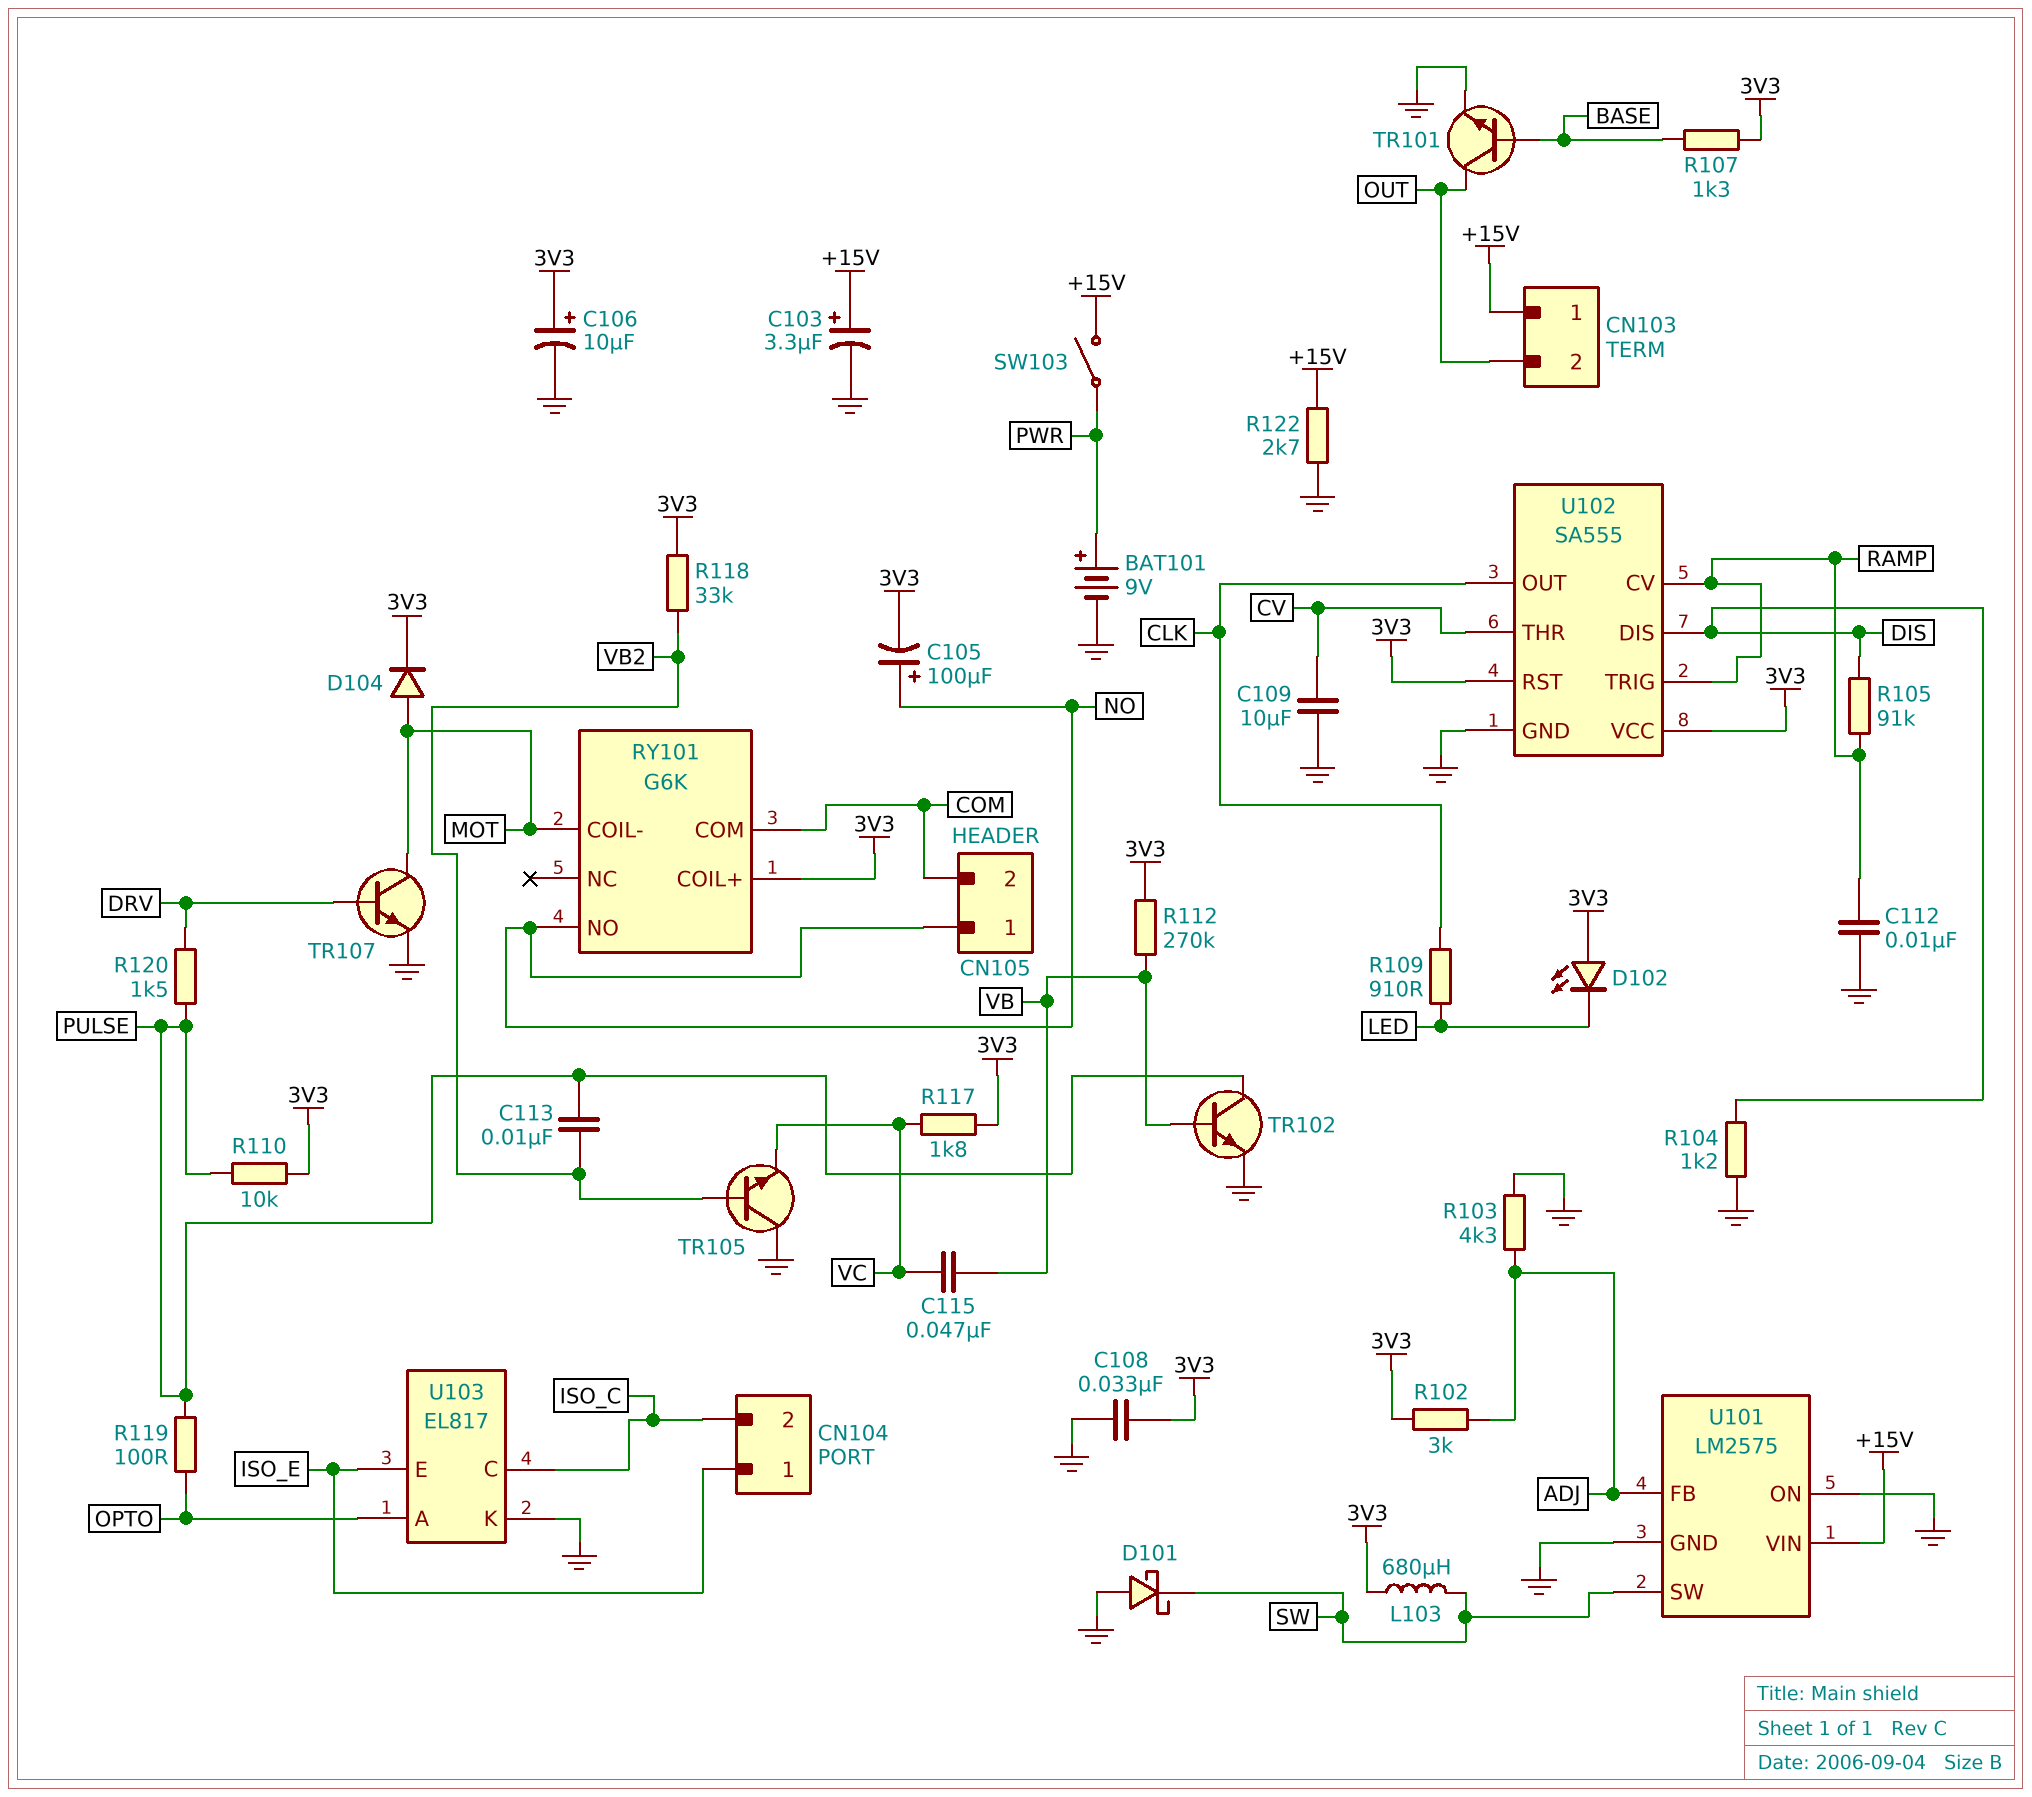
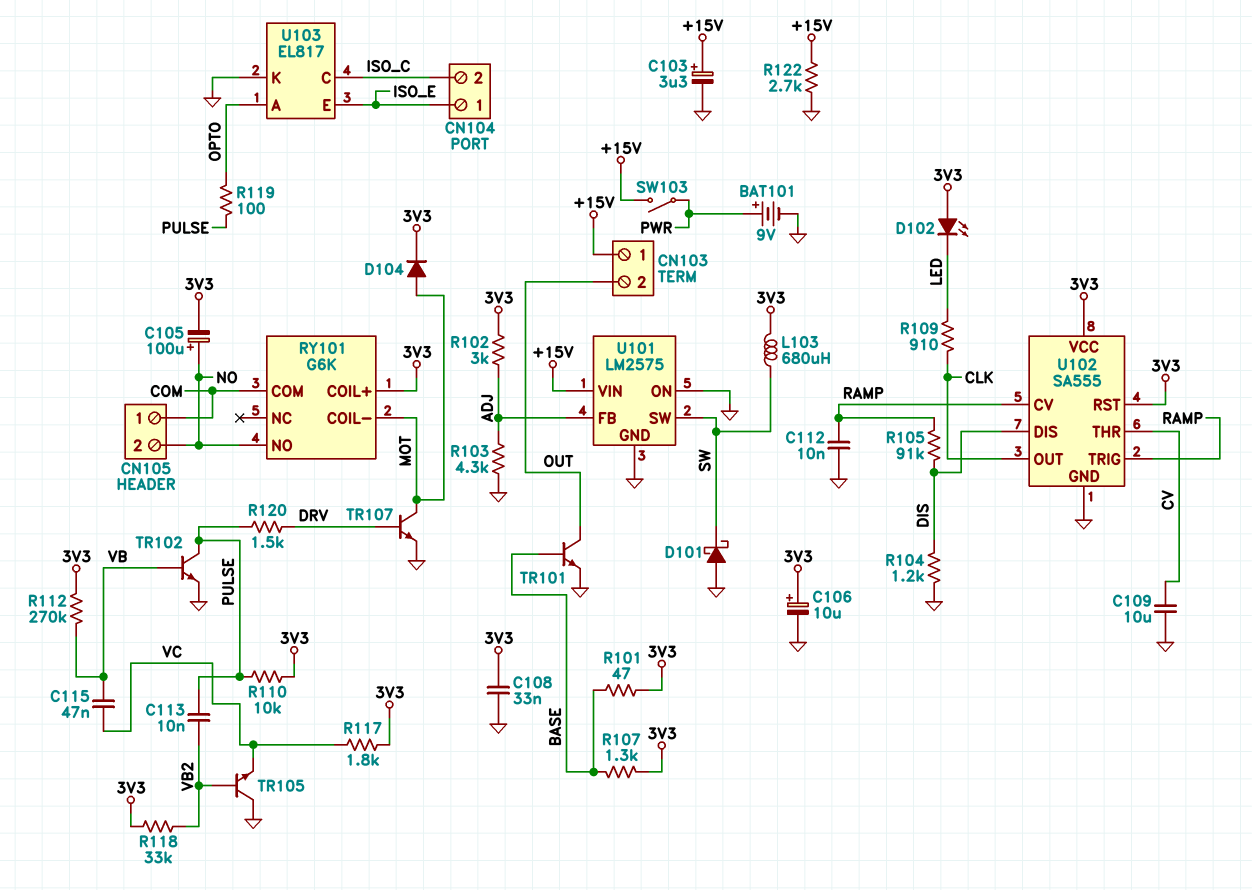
CN105 pin 1: NO -> COM
CN105 pin 2: COM -> NO
R101: none -> 47 (3V3, BASE)

